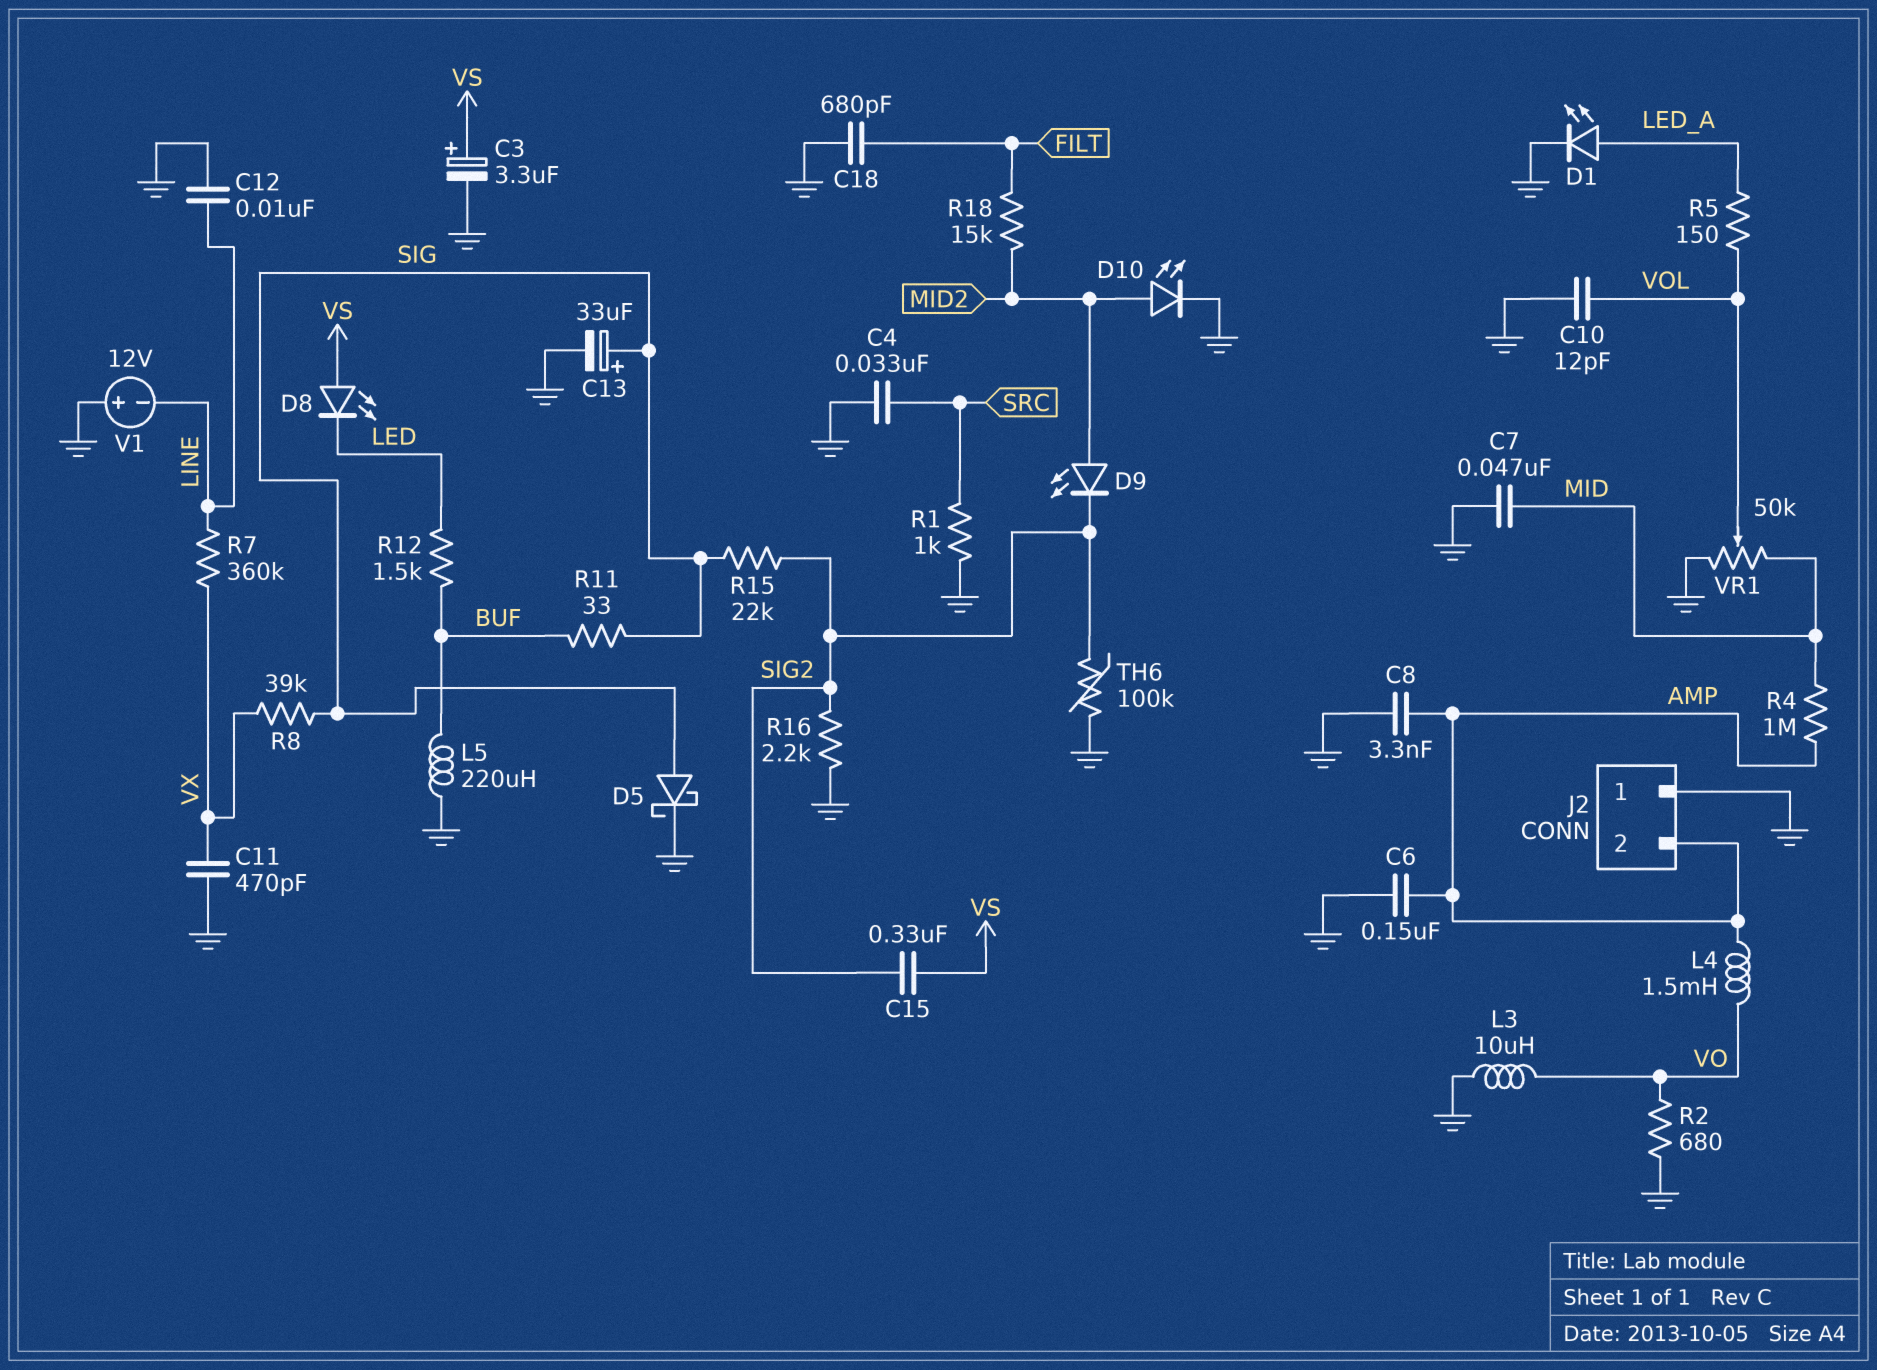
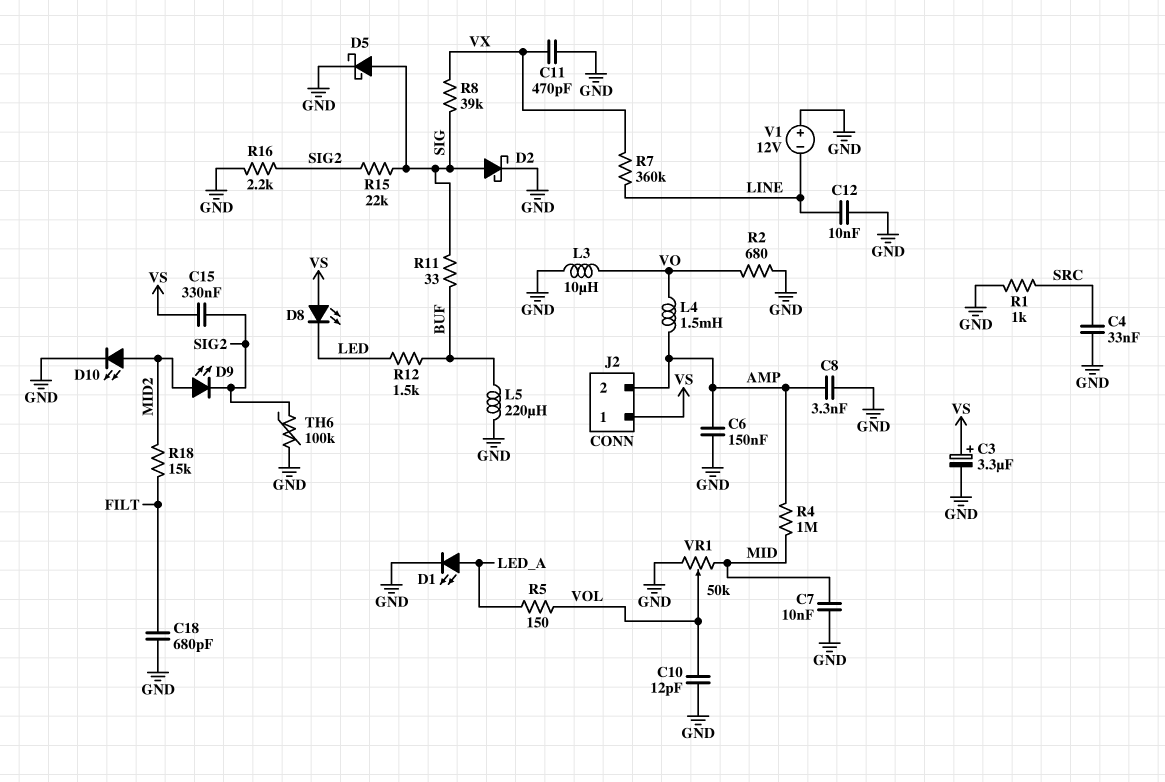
C7: 47nF (GND, MID) -> 10nF (GND, MID)
C13: 33uF (plus SIG, minus GND) -> none
D2: none -> schottky (A SIG, K GND)
J2 pin 1: GND -> VS

